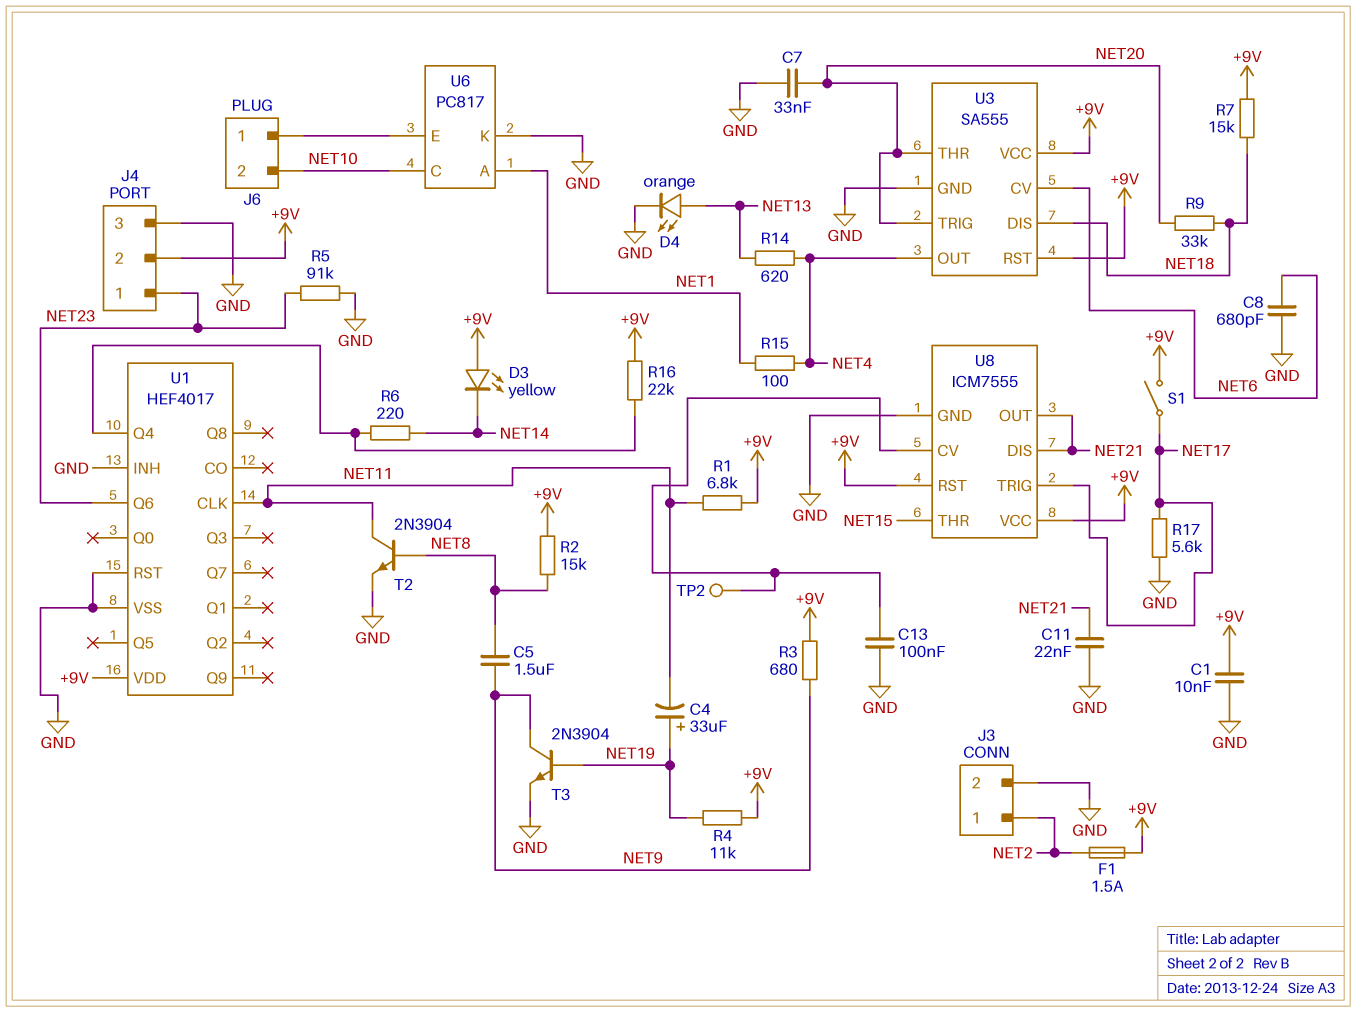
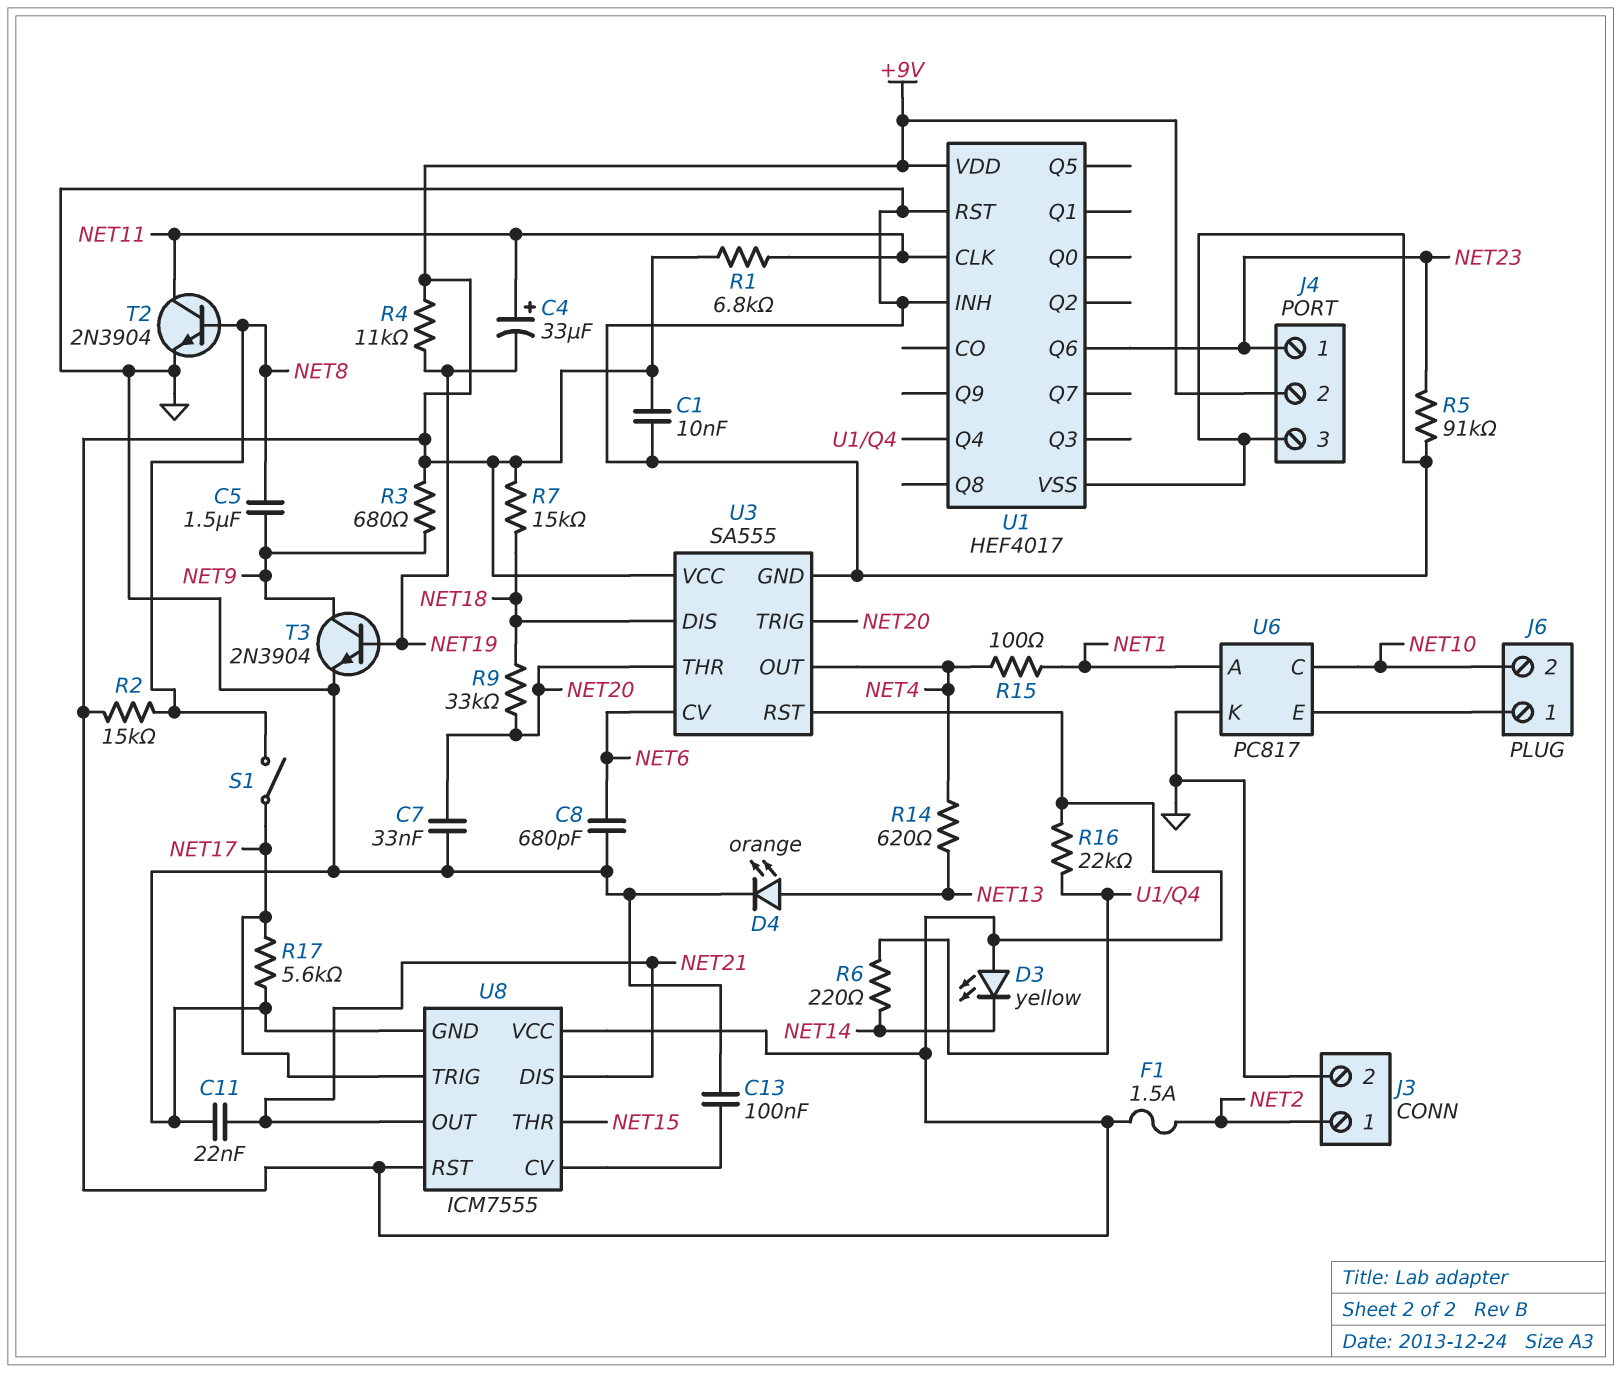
C4: 33uF (plus NET19, minus NET11) -> 33uF (plus NET11, minus NET19)
S1: switch (+9V, NET17) -> switch (NET8, NET17)
TP2: test point (U8/CV) -> none

